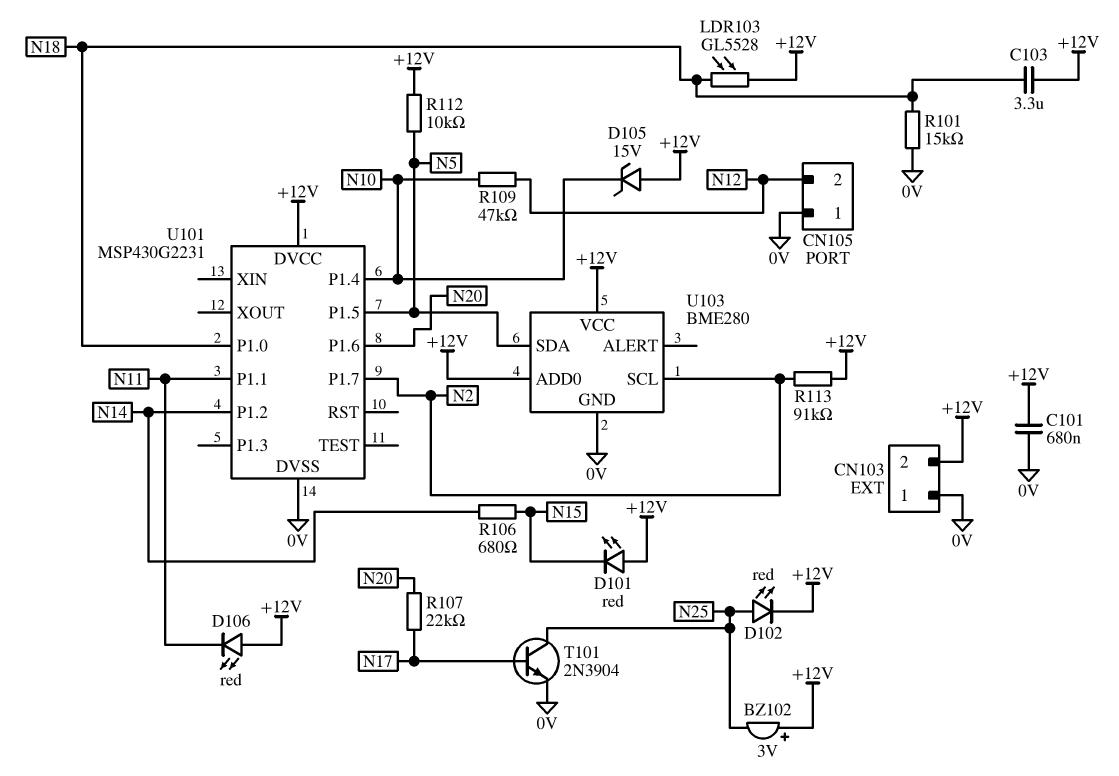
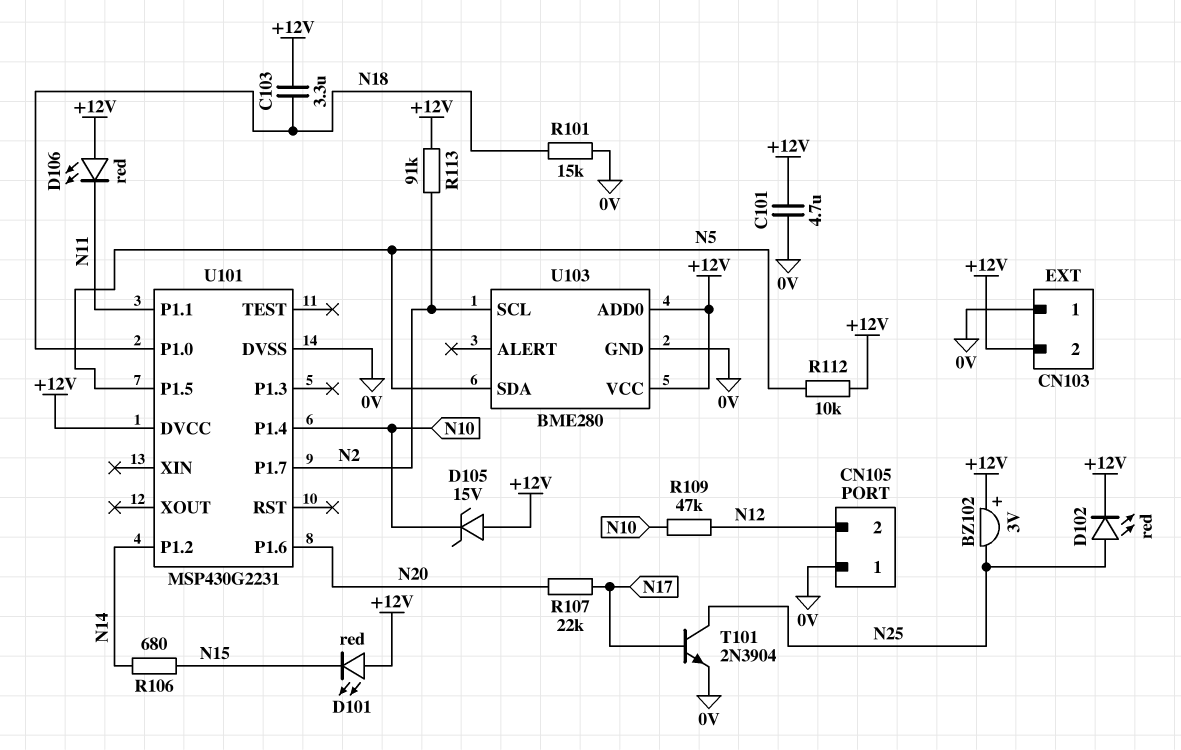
C101: 680nF (+12V, 0V) -> 4.7uF (+12V, 0V)
LDR103: GL5528 (+12V, N18) -> none

